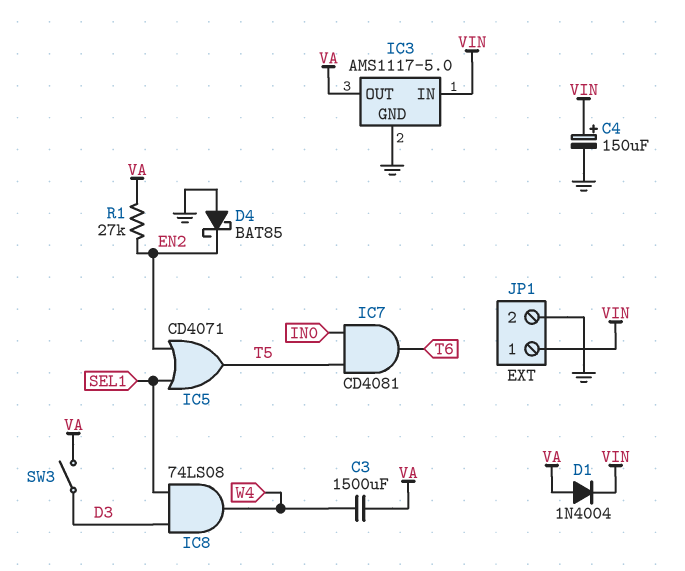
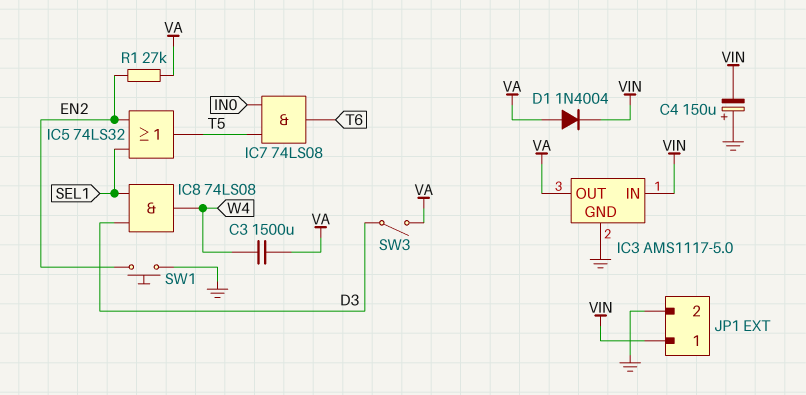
C4: 150uF (plus VIN, minus GND) -> 150uF (plus GND, minus VIN)
D4: schottky BAT85 (A GND, K EN2) -> none
IC5: OR CD4071 (in EN2, in SEL1, out T5) -> OR 74LS32 (in EN2, in SEL1, out T5)
IC7: AND CD4081 (in IN0, in T5, out T6) -> AND 74LS08 (in IN0, in T5, out T6)
SW1: none -> button (EN2, GND)

